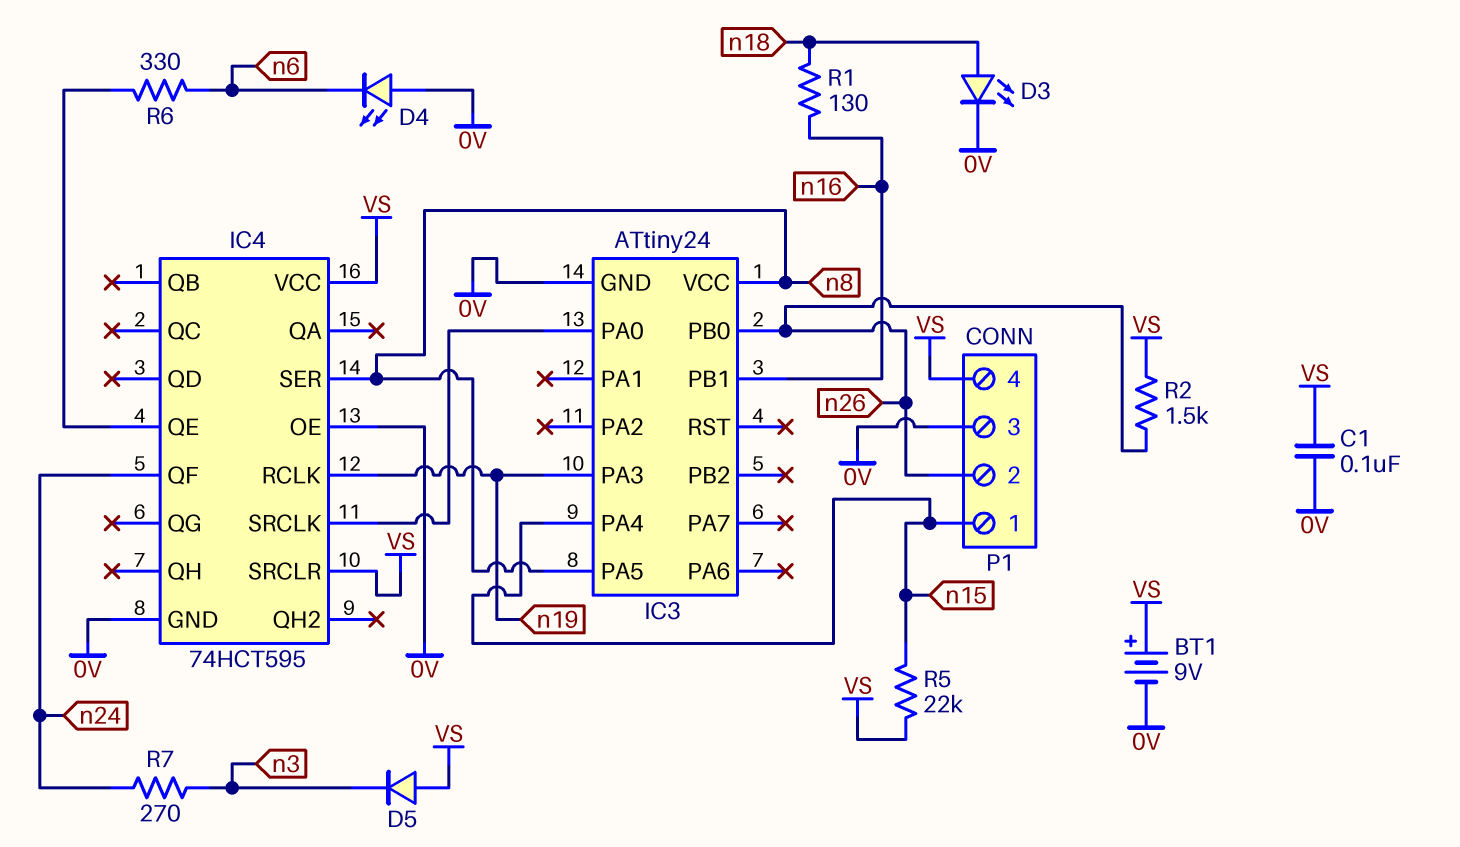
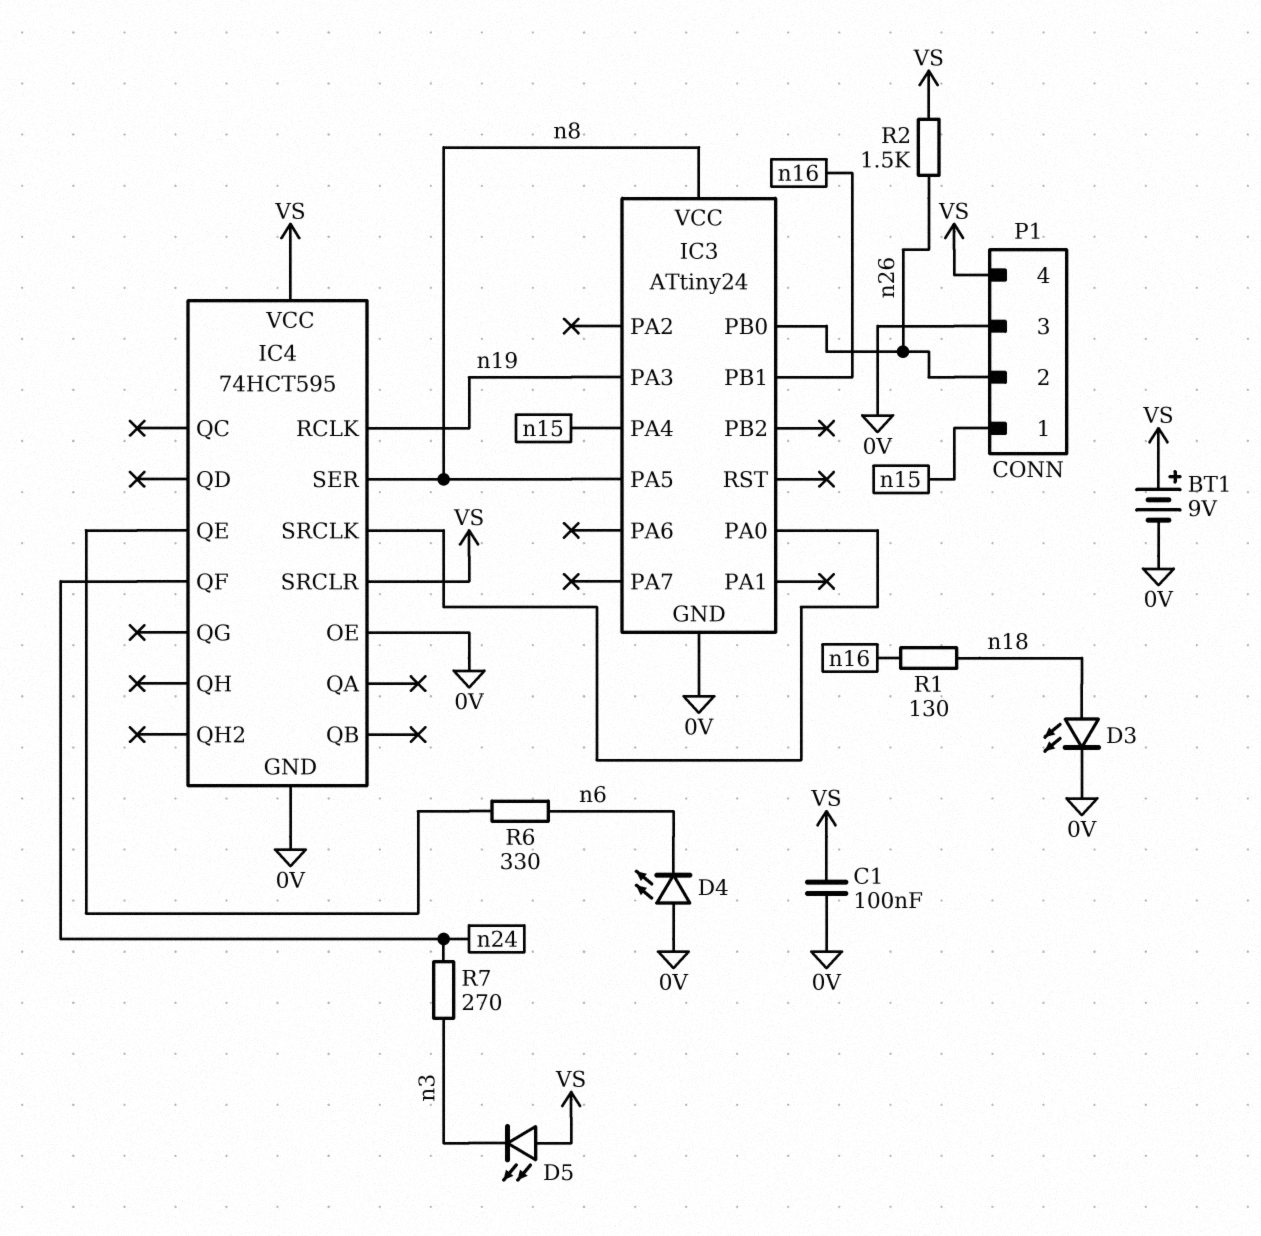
D5: diode (A VS, K n3) -> LED (A VS, K n3)
R5: 22k (VS, n15) -> none

